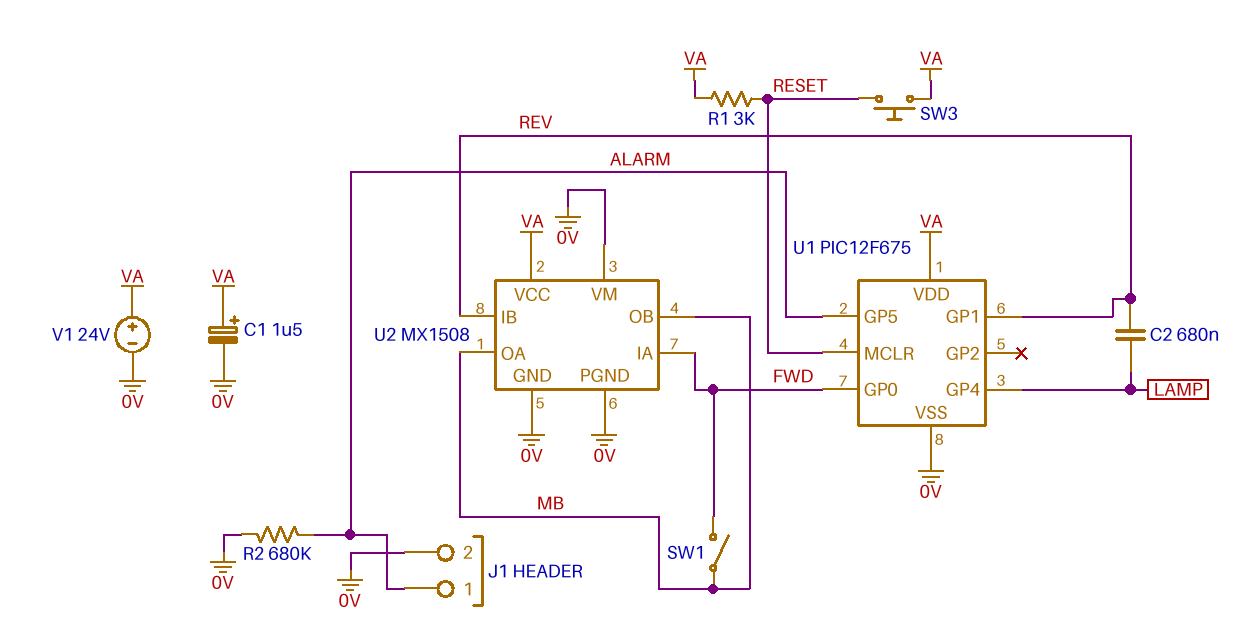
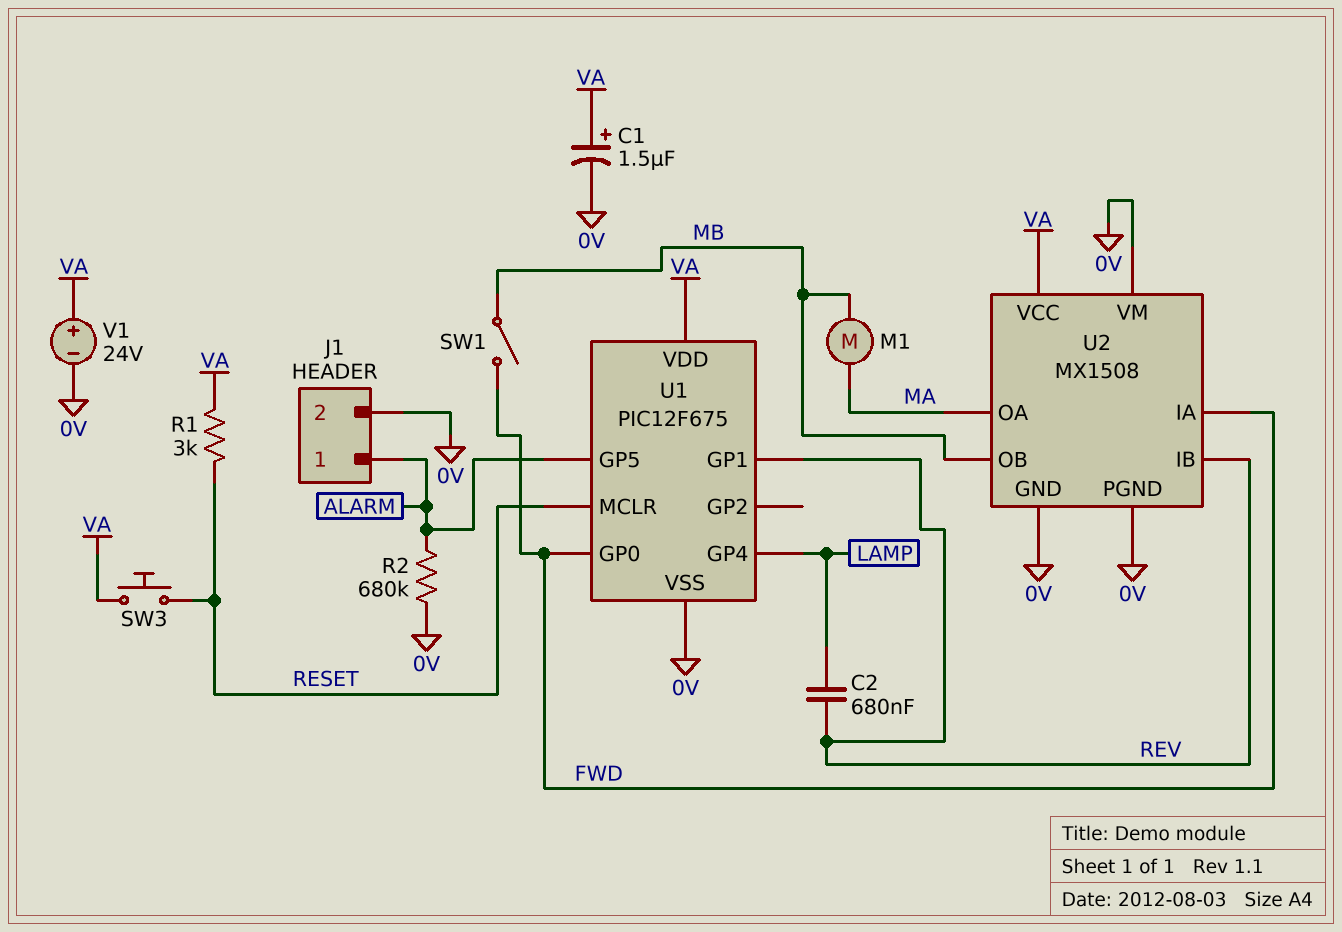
M1: none -> motor (MA, MB)
U2 pin OA: MB -> MA

